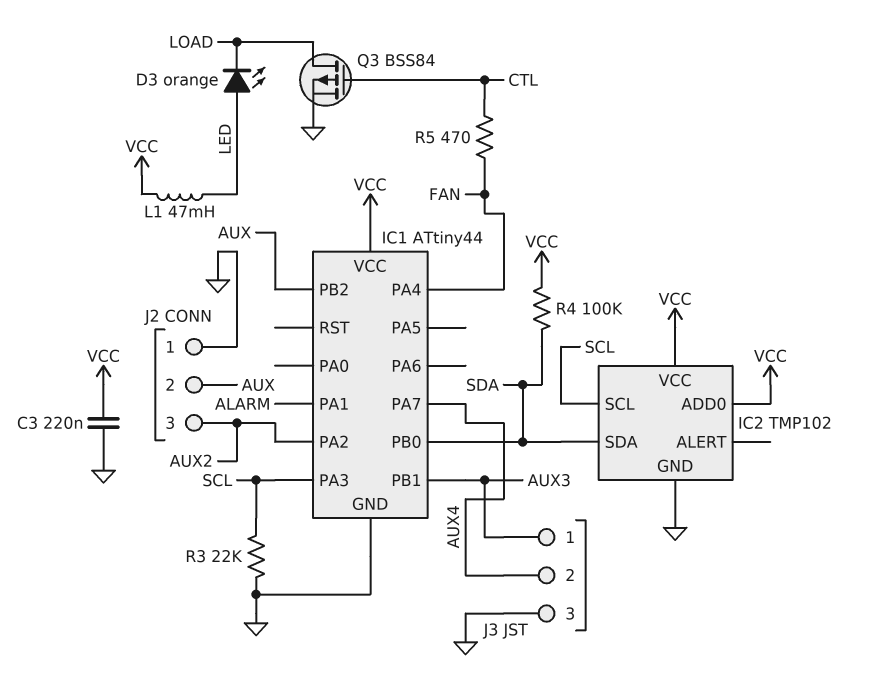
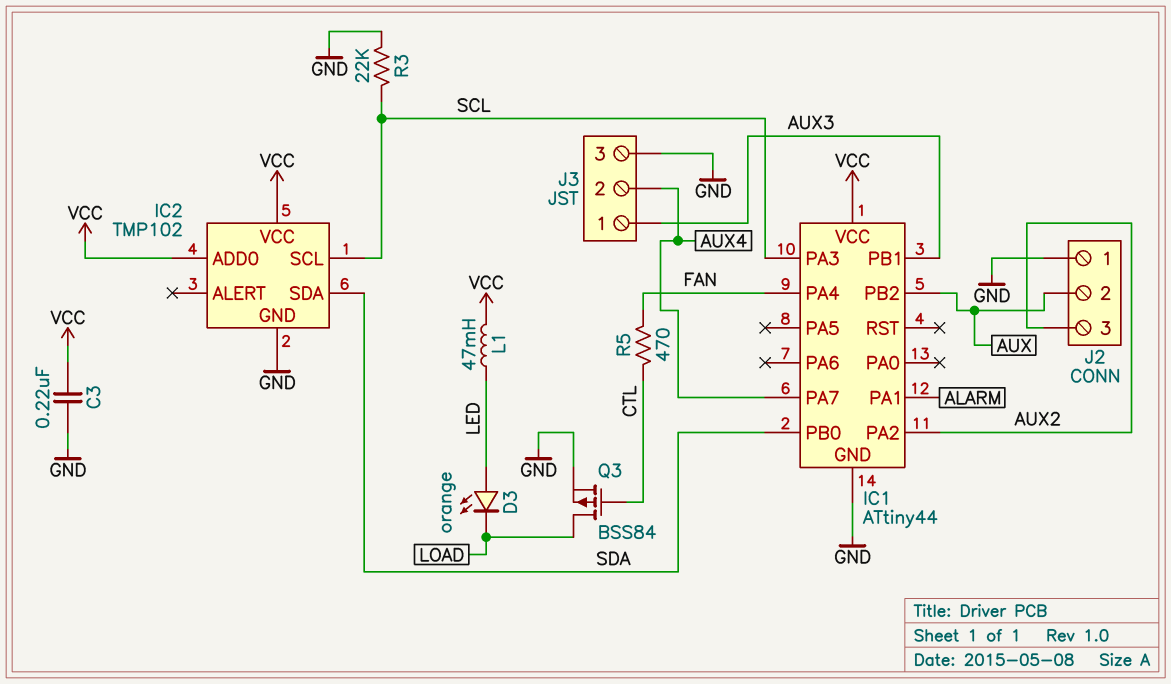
R4: 100k (SDA, VCC) -> none

